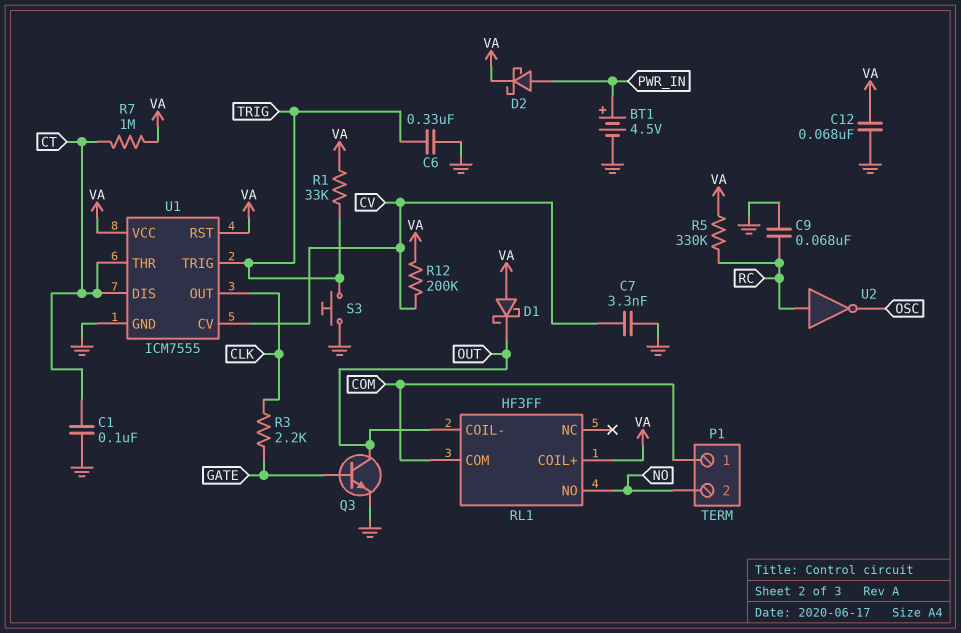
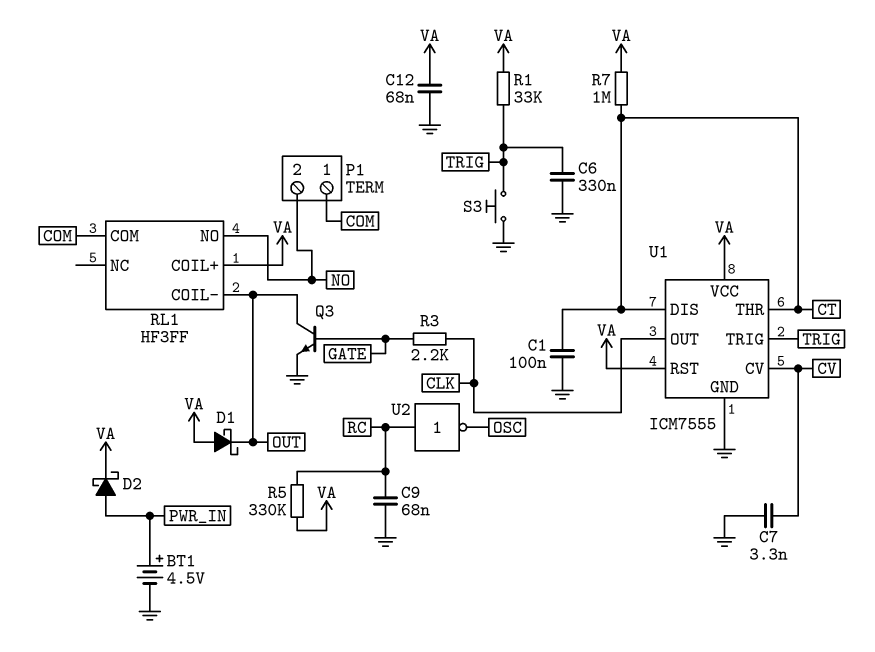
R12: 200k (CV, VA) -> none

